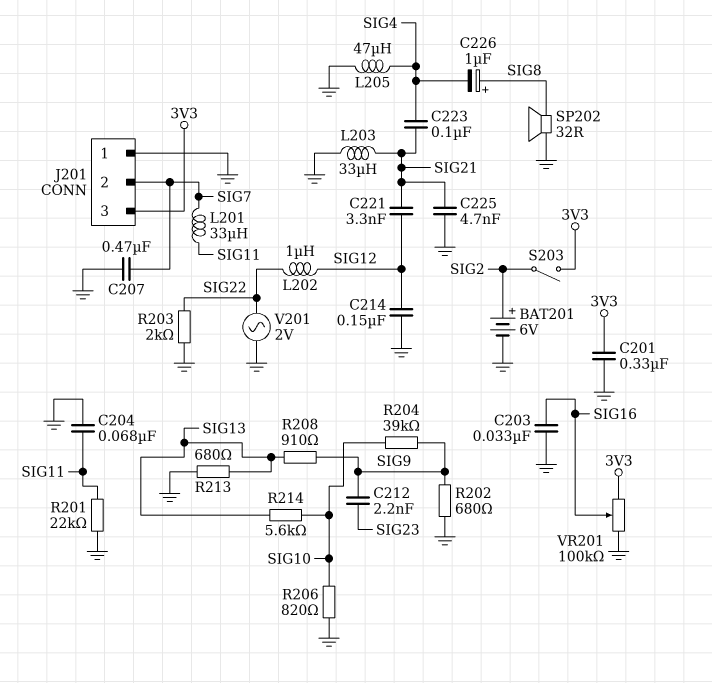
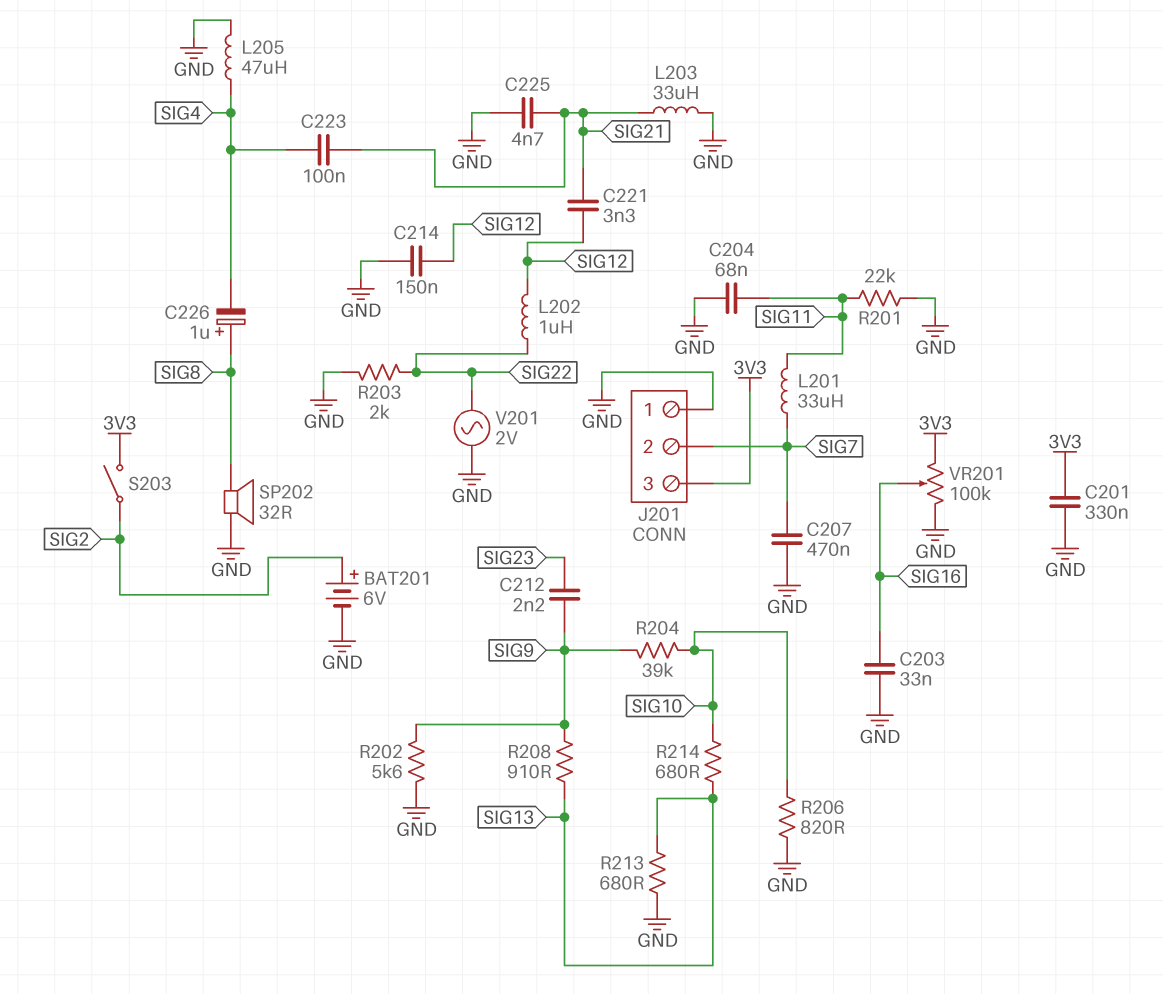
R202: 680 (GND, SIG9) -> 5.6k (GND, SIG9)
R214: 5.6k (SIG10, SIG13) -> 680 (SIG10, SIG13)

